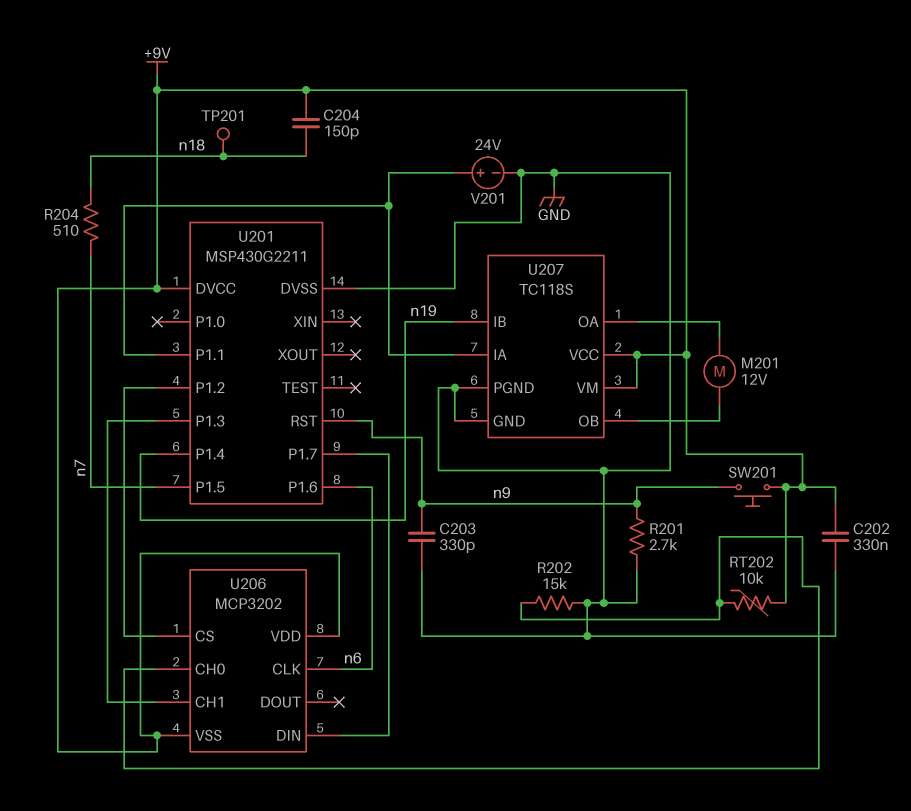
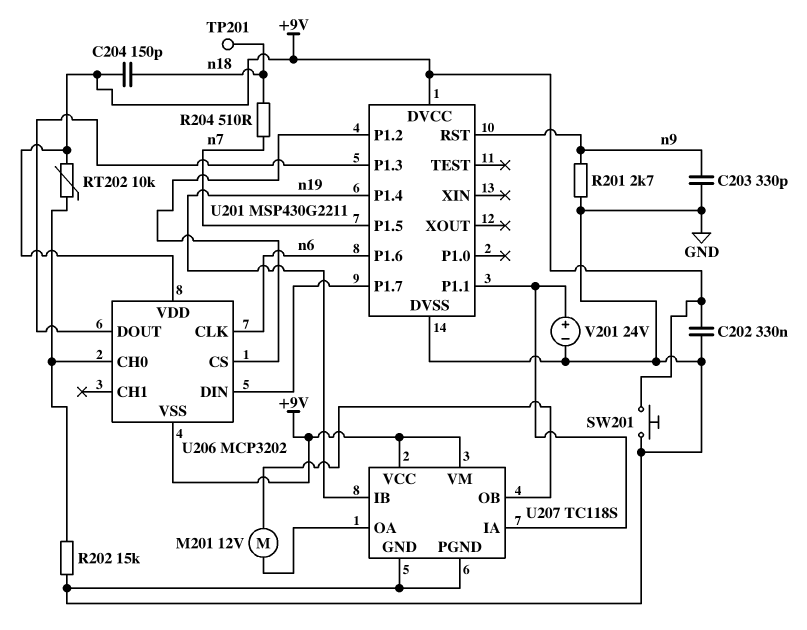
SW201: button (+9V, n9) -> button (+9V, GND)
U206 pin CH1: U201/P1.3 -> none
U206 pin DOUT: none -> U201/P1.3

